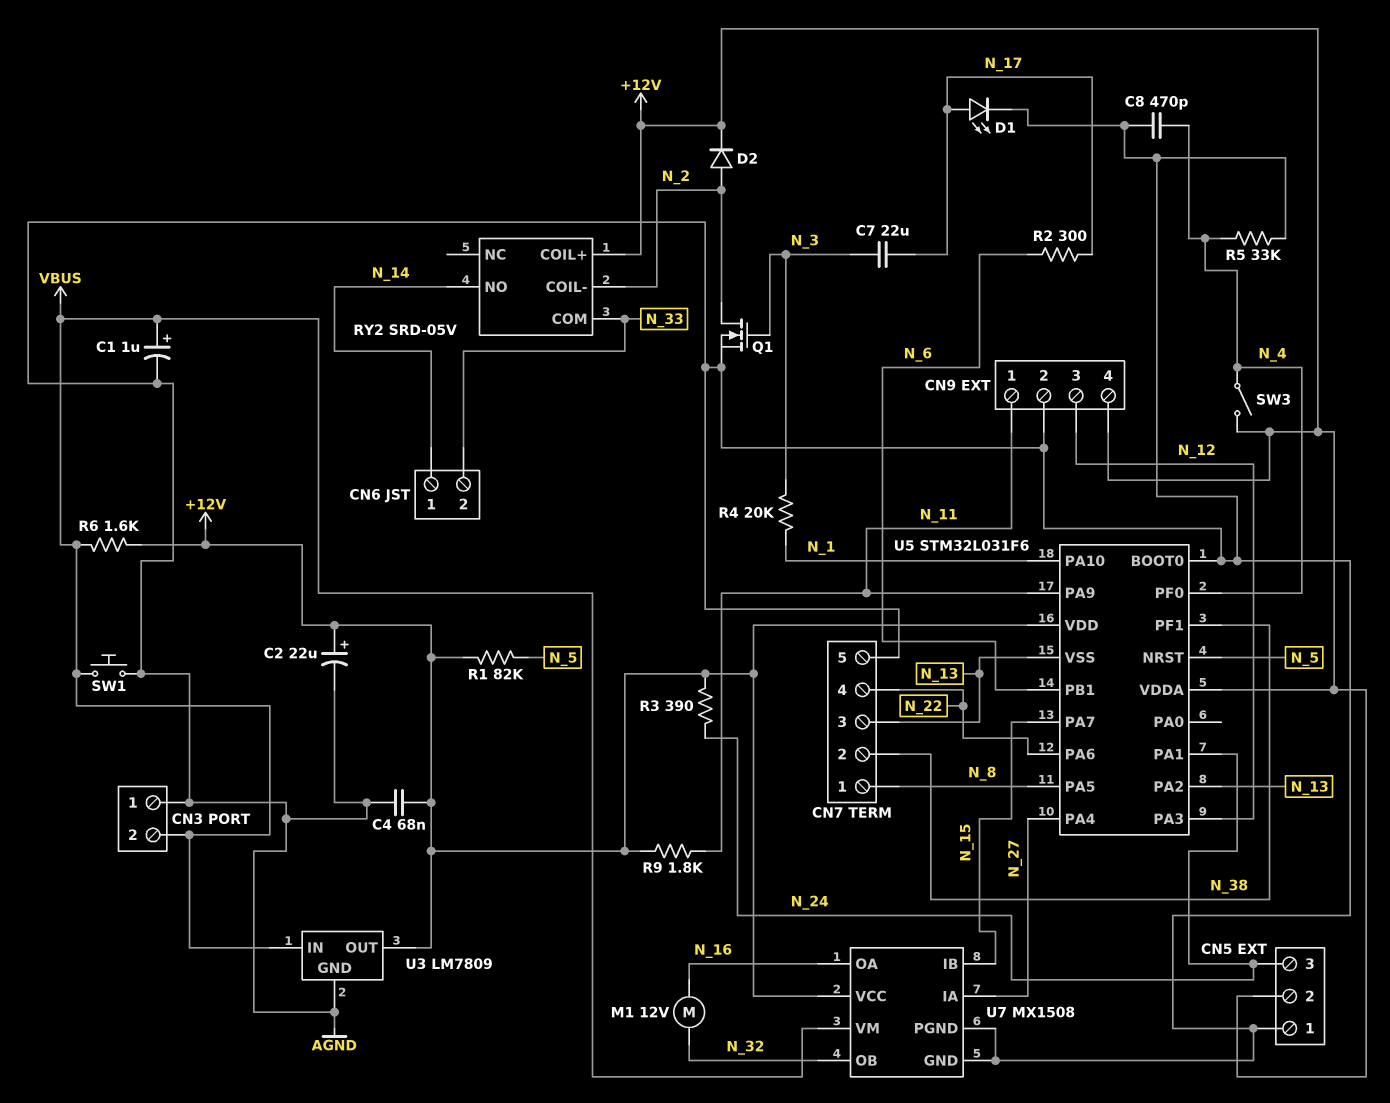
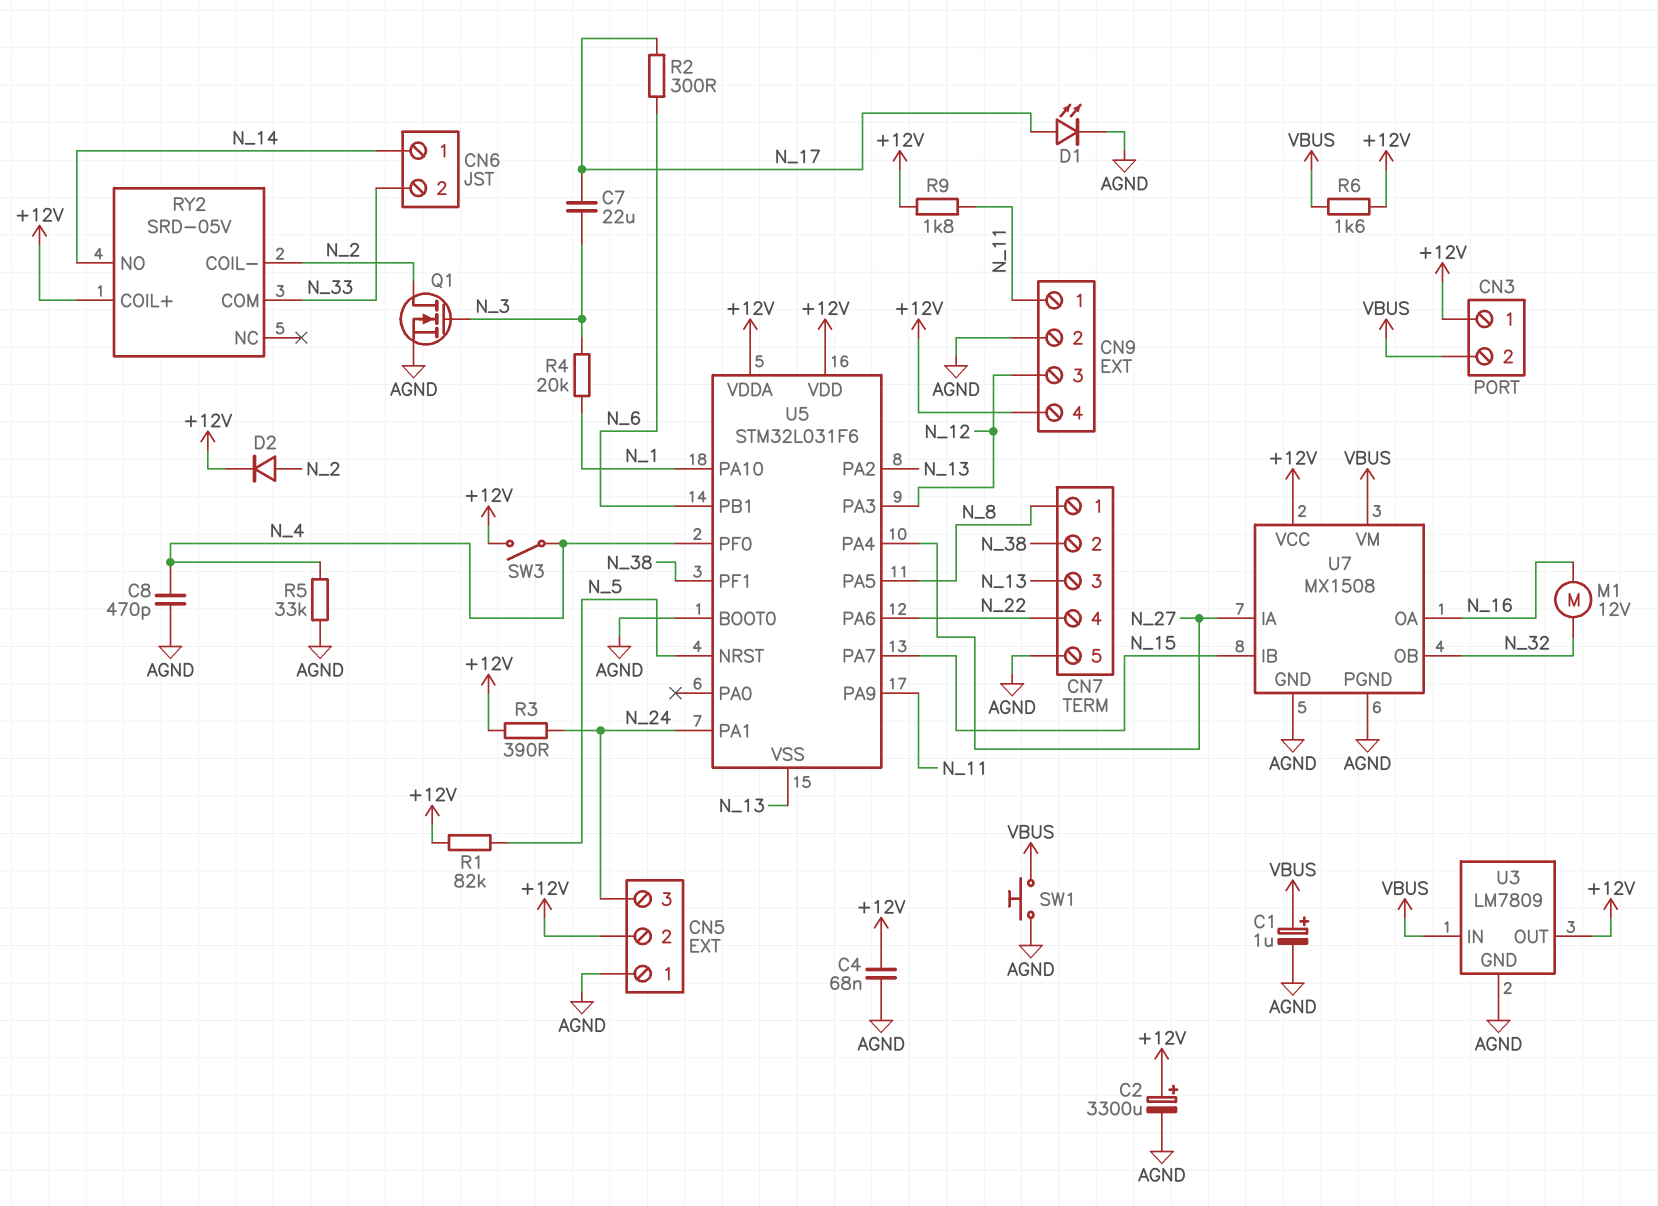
C2: 22uF (plus +12V, minus AGND) -> 3300uF (plus +12V, minus AGND)
CN3 pin 1: AGND -> +12V

